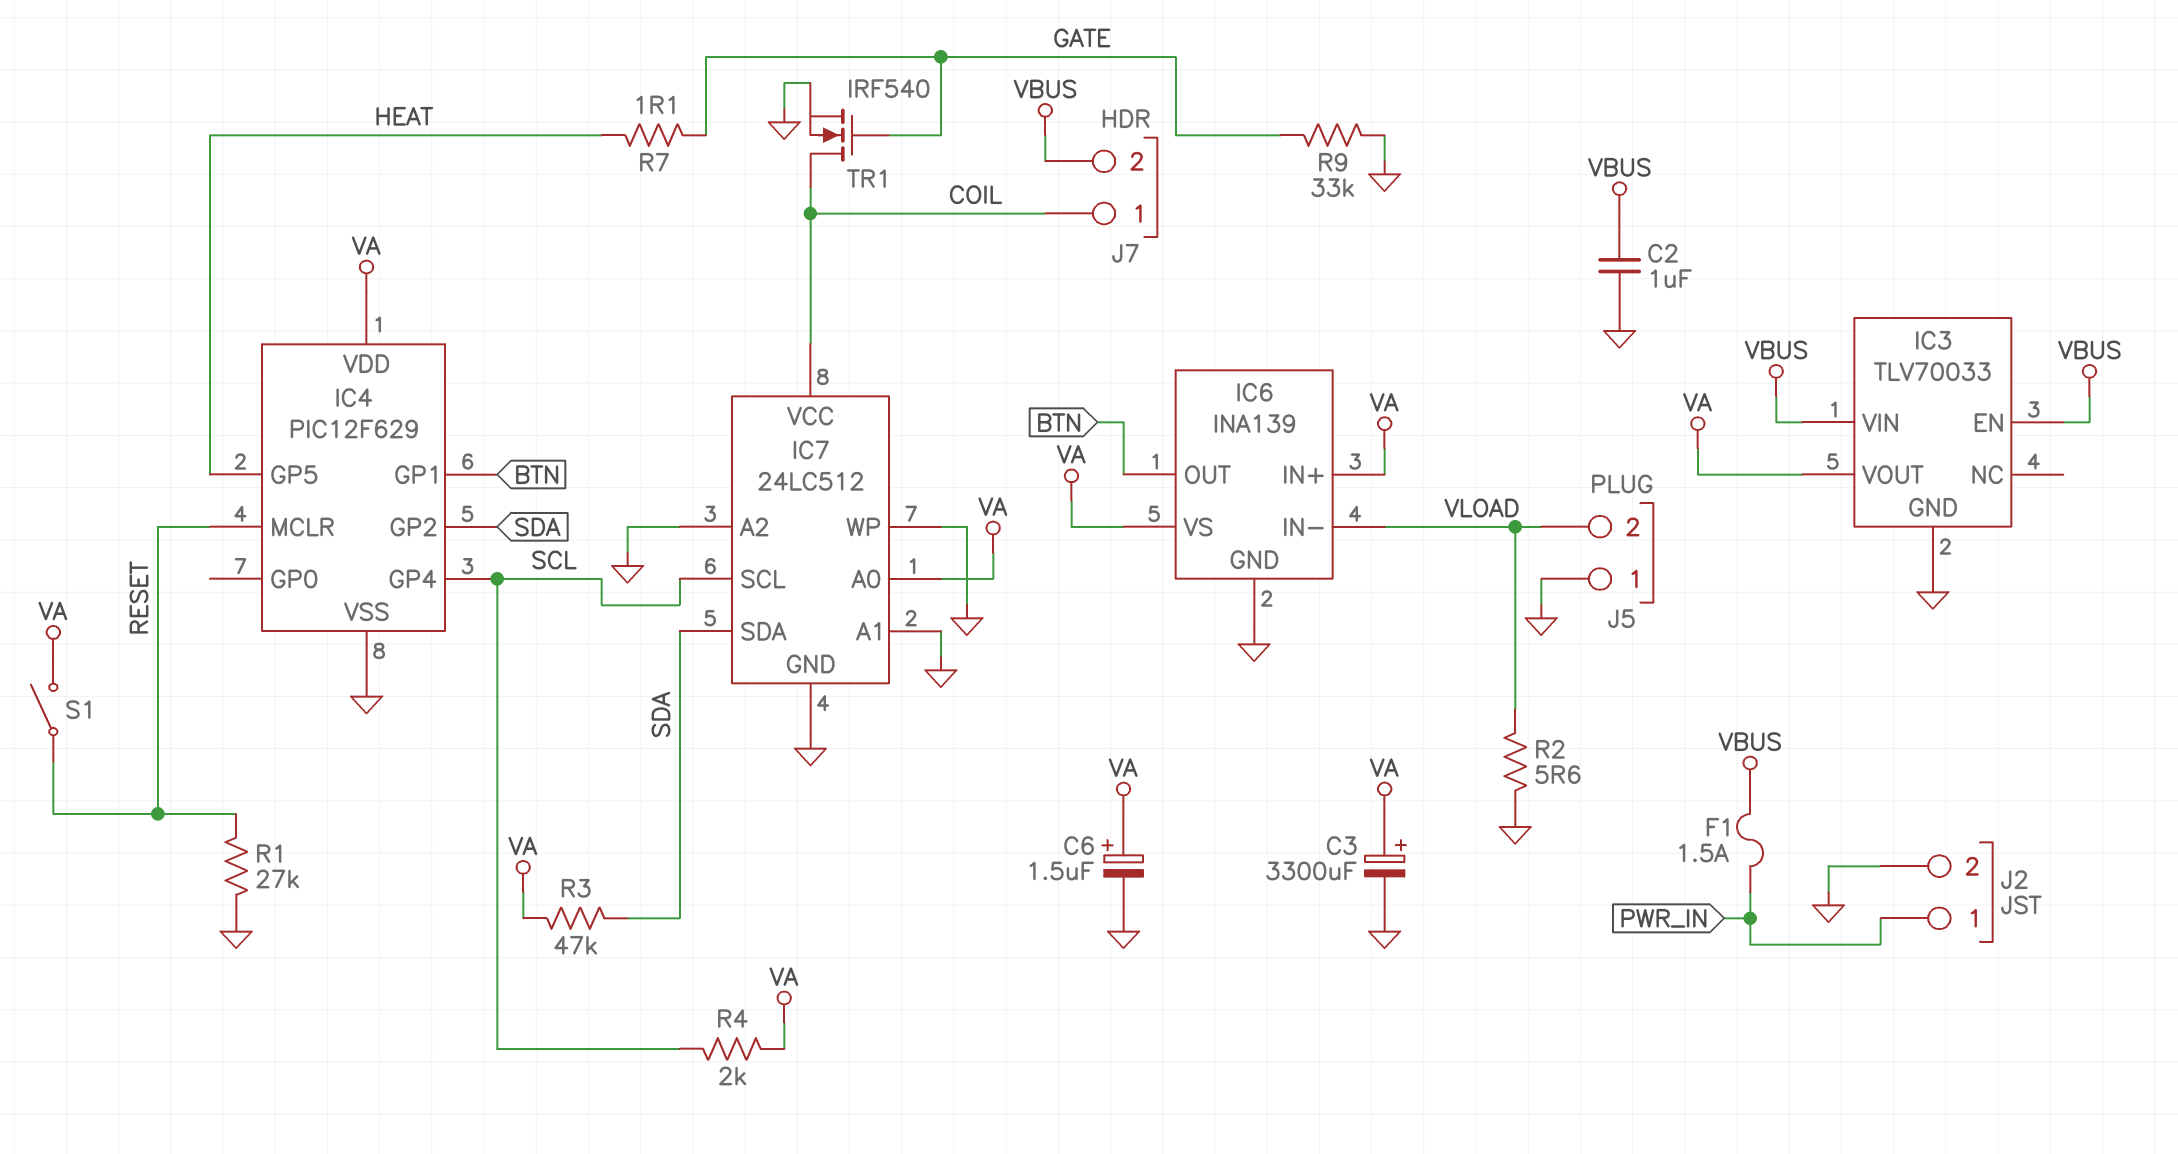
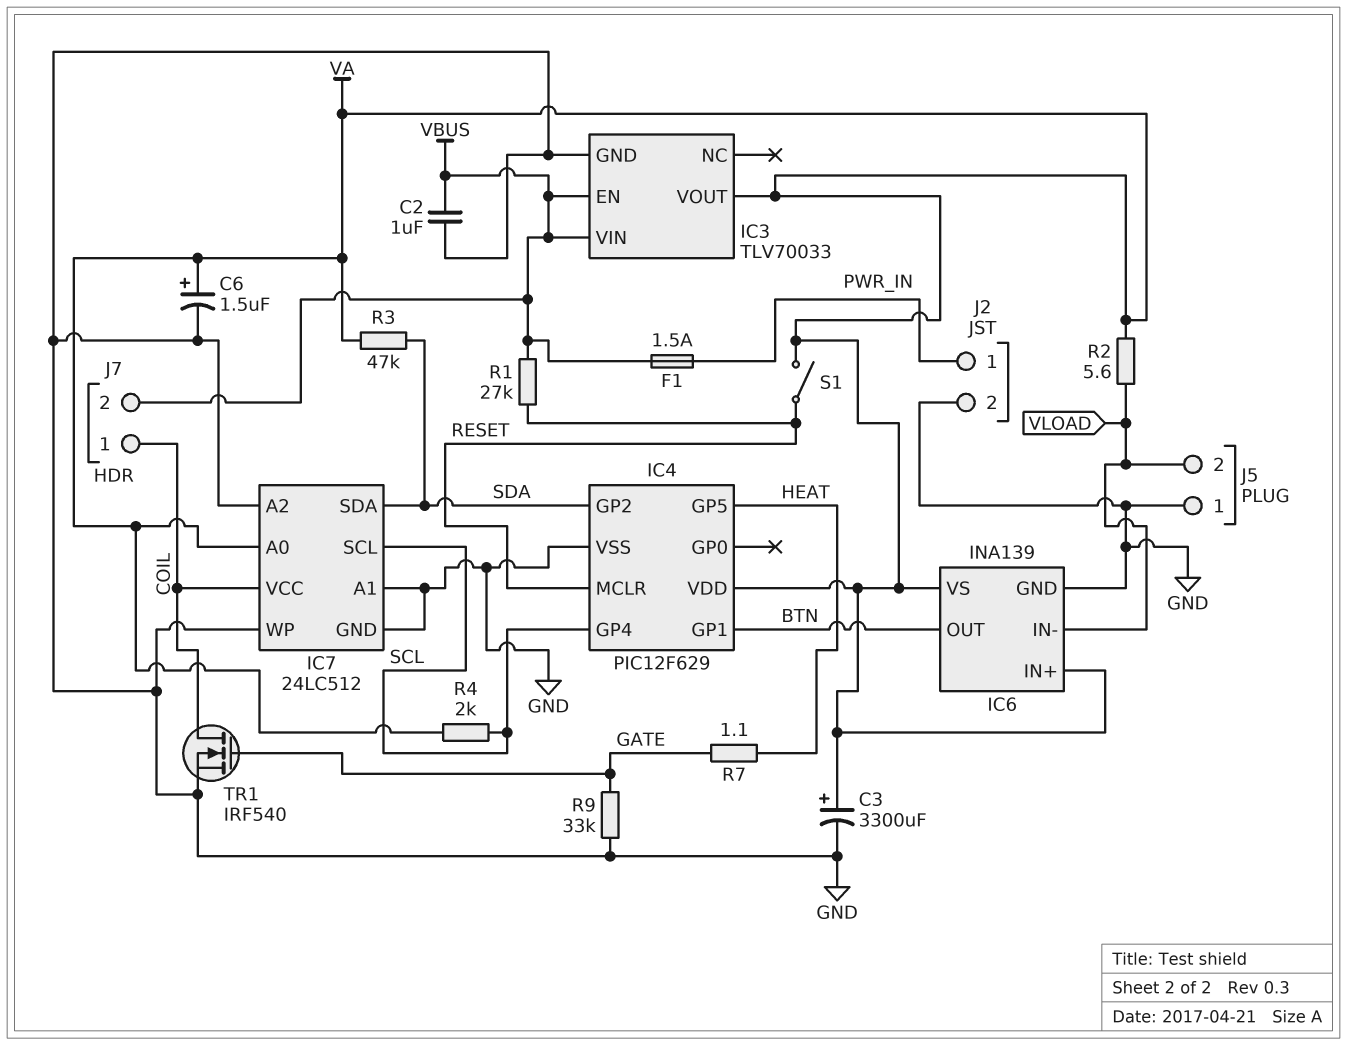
R1: 27k (GND, RESET) -> 27k (RESET, VBUS)
R2: 5.6 (GND, VLOAD) -> 5.6 (VA, VLOAD)

